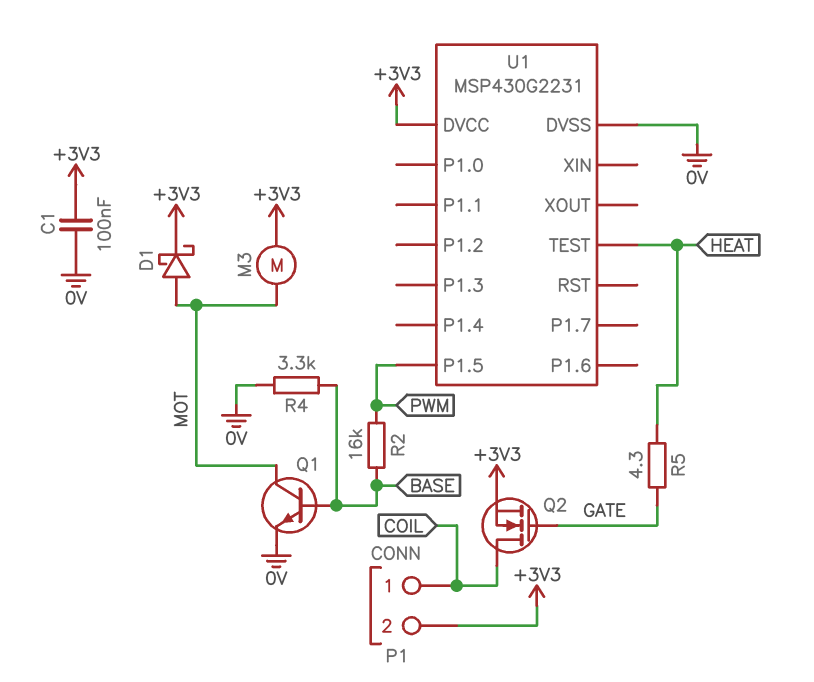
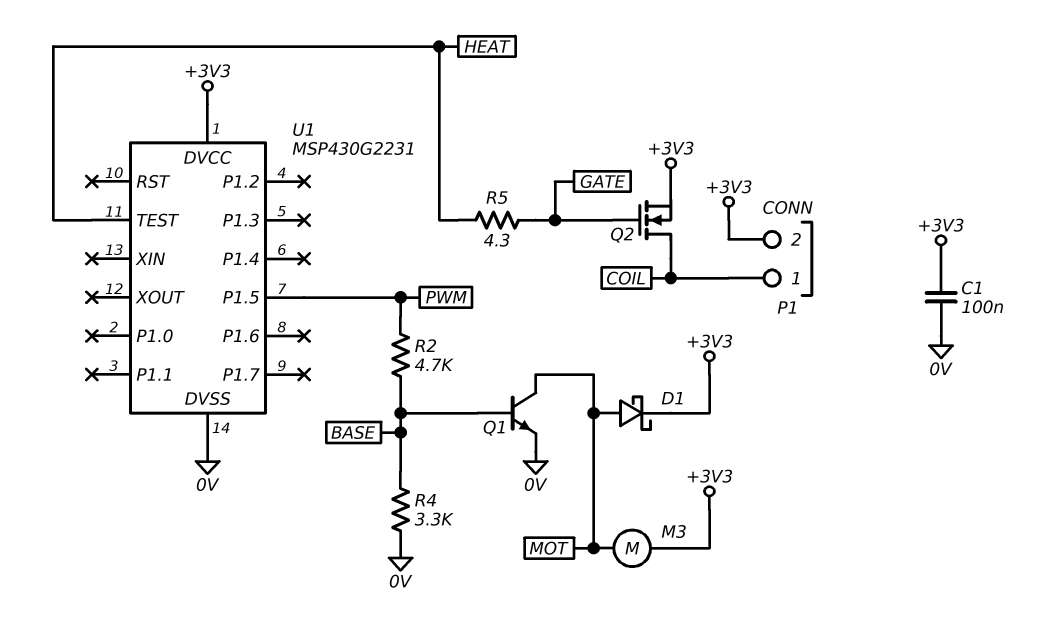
R2: 16k (BASE, PWM) -> 4.7k (BASE, PWM)

